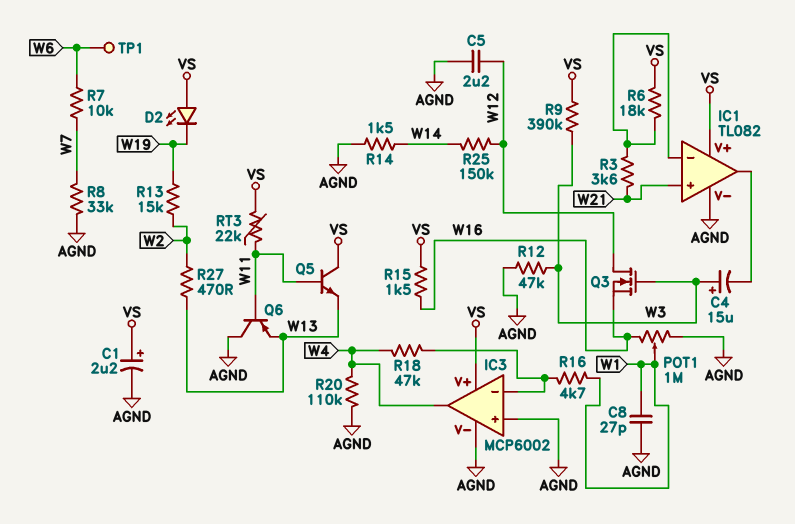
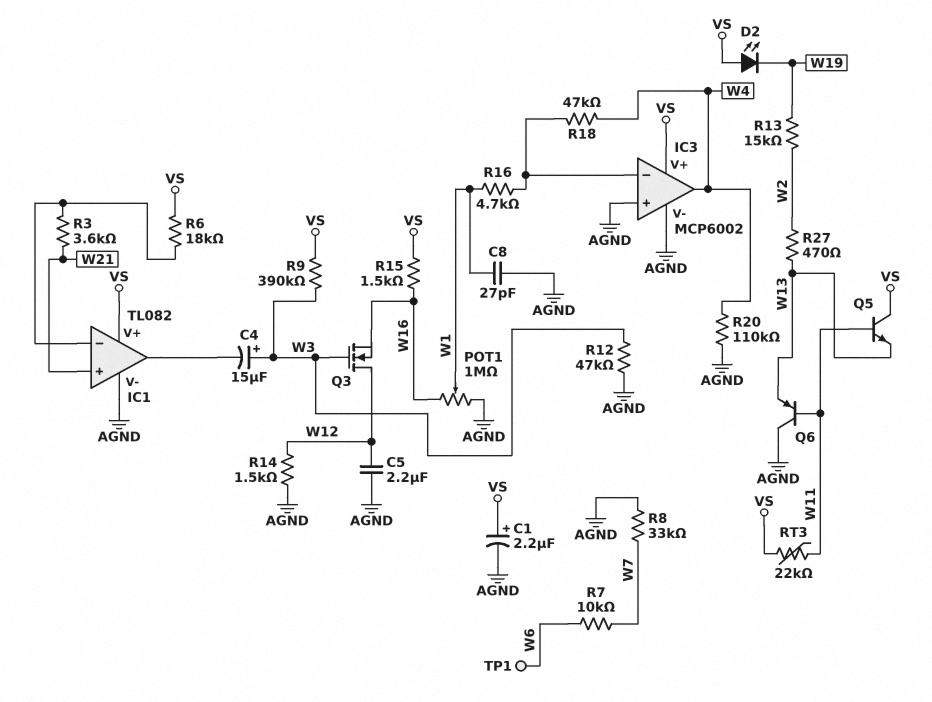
R14: 1.5k (AGND, W14) -> 1.5k (AGND, W12)
R25: 150k (W12, W14) -> none

